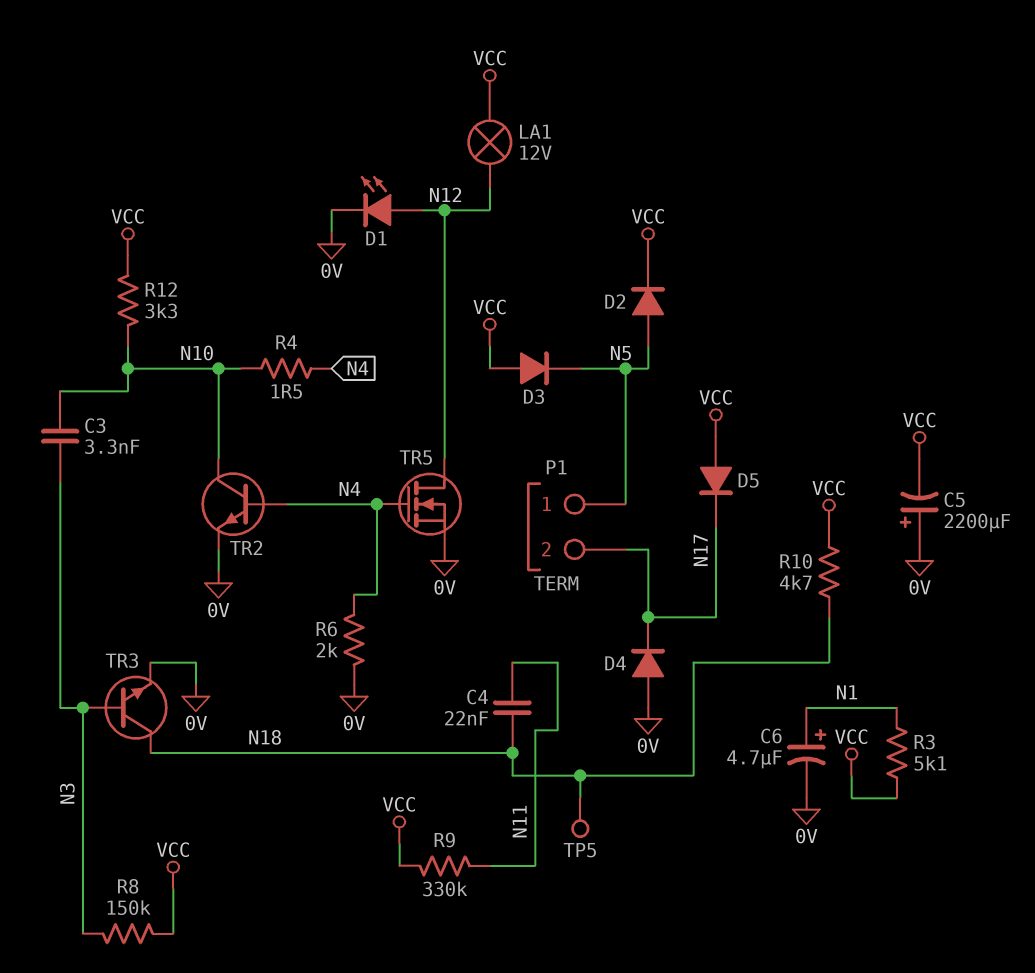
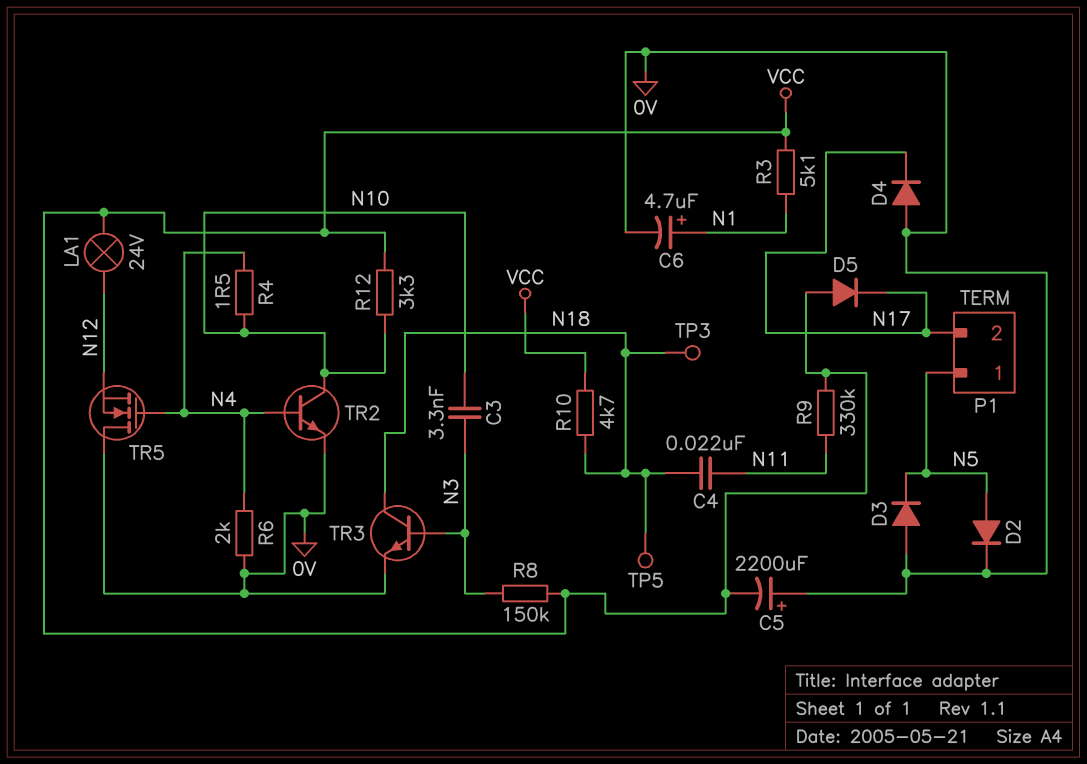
D1: LED (A N12, K 0V) -> none
D2: diode (A N5, K VCC) -> diode (A N5, K 0V)
D3: diode (A VCC, K N5) -> diode (A 0V, K N5)
LA1: lamp 12V (N12, VCC) -> lamp 24V (N12, VCC)
TP3: none -> test point (N18)
TR5: NMOS (G N4, D N12, S 0V) -> NMOS (G N4, D 0V, S N12)

